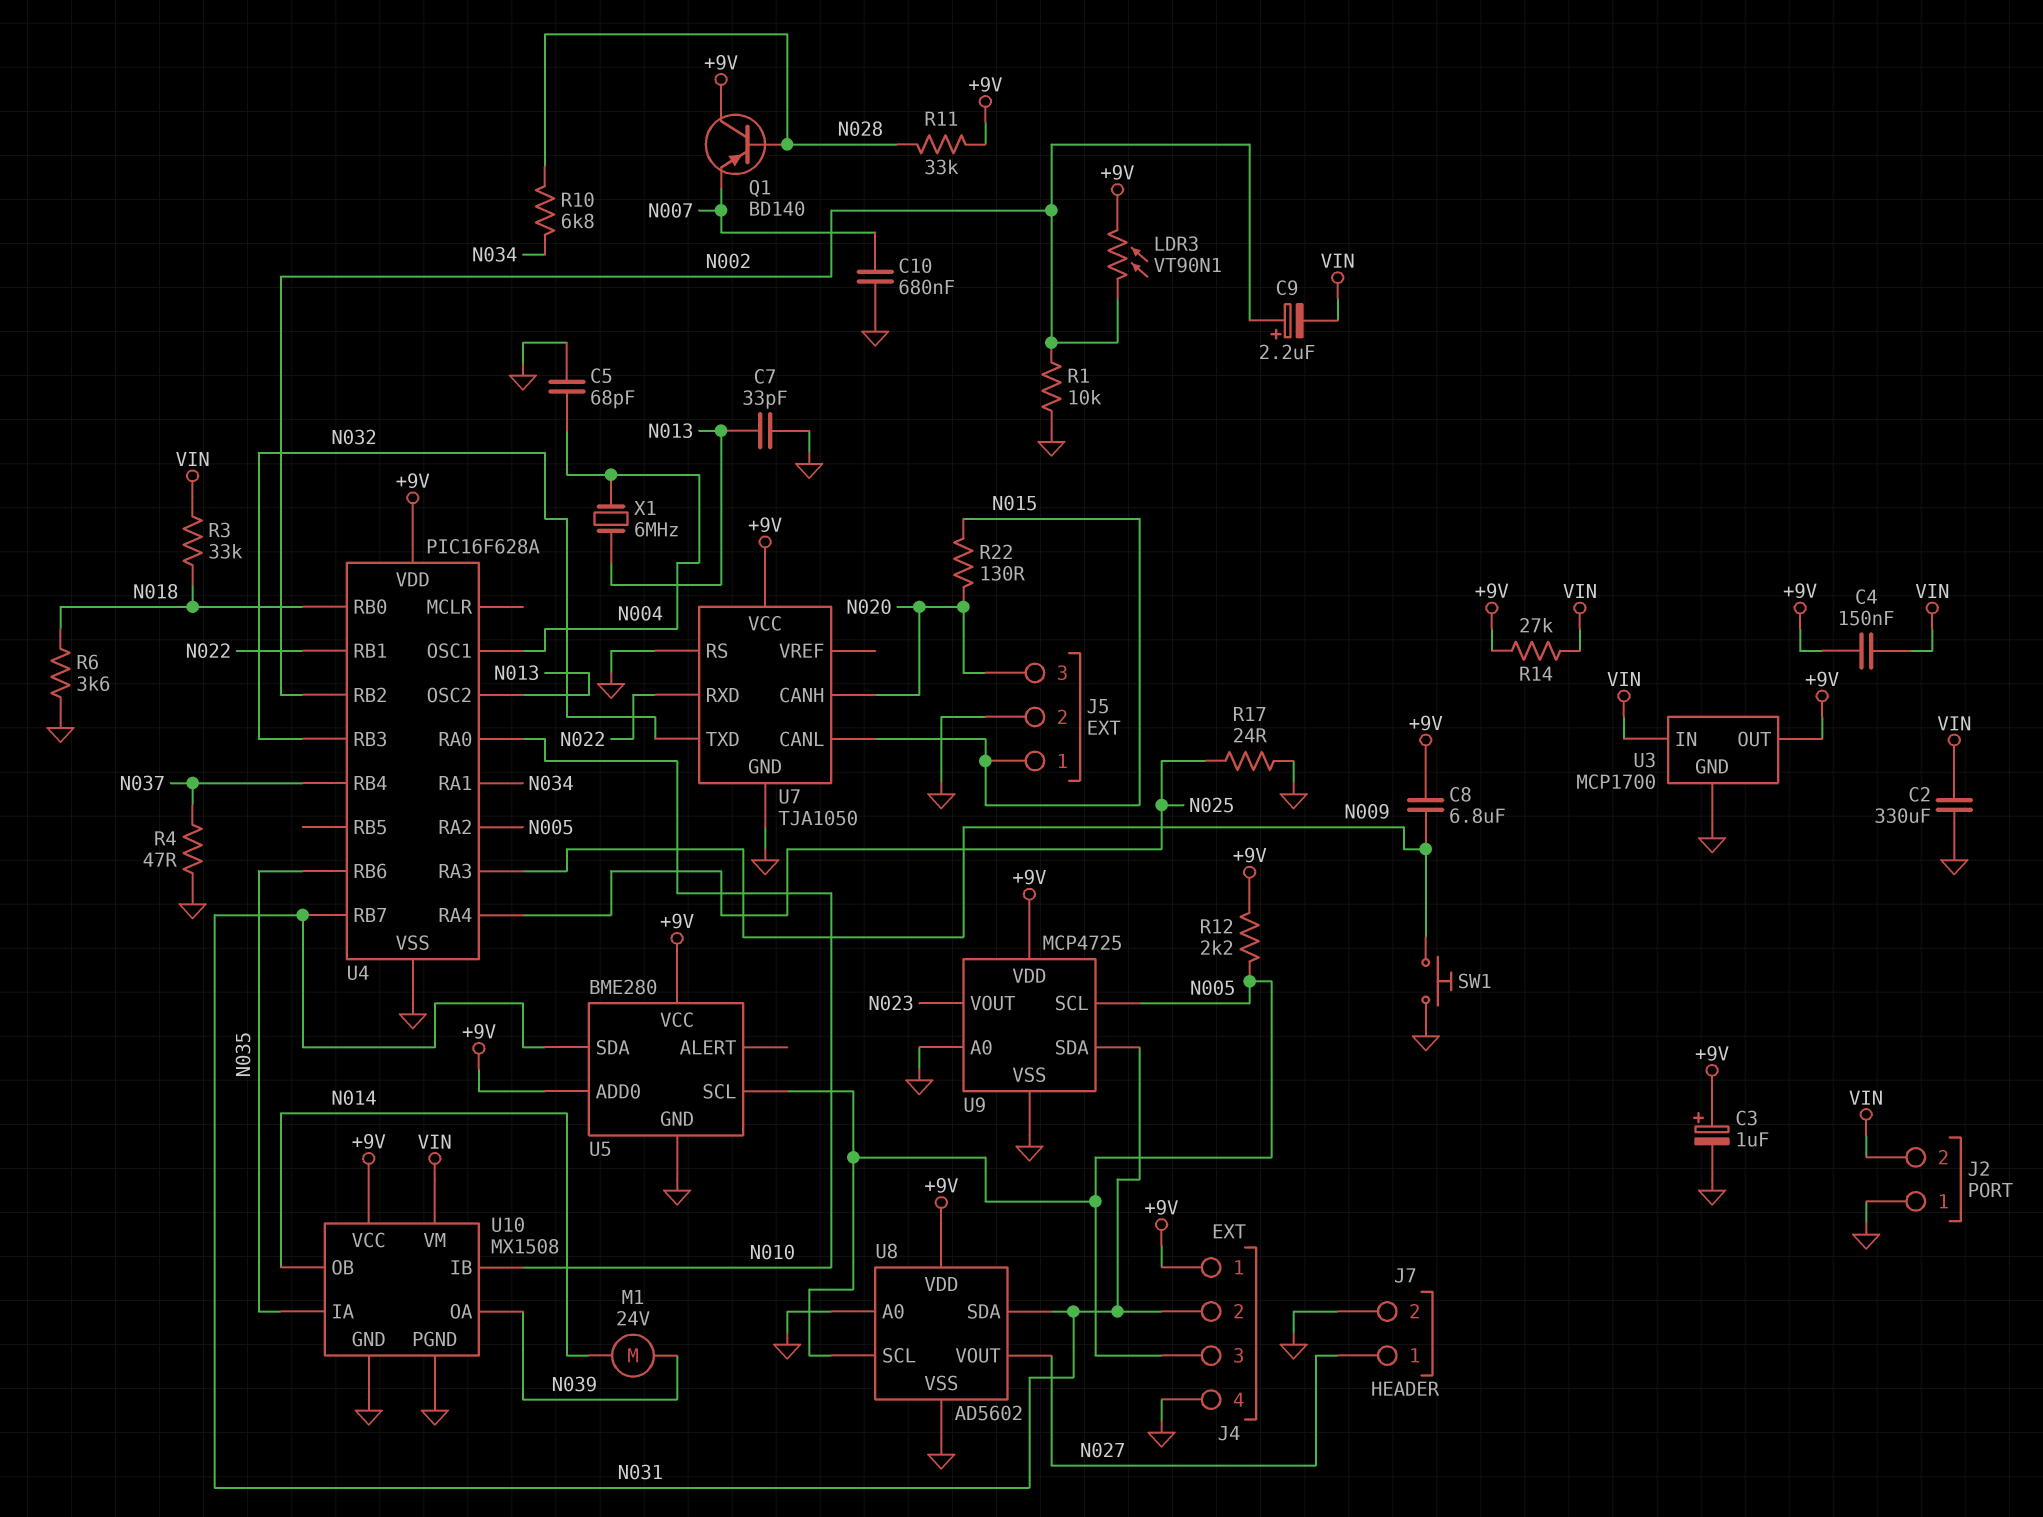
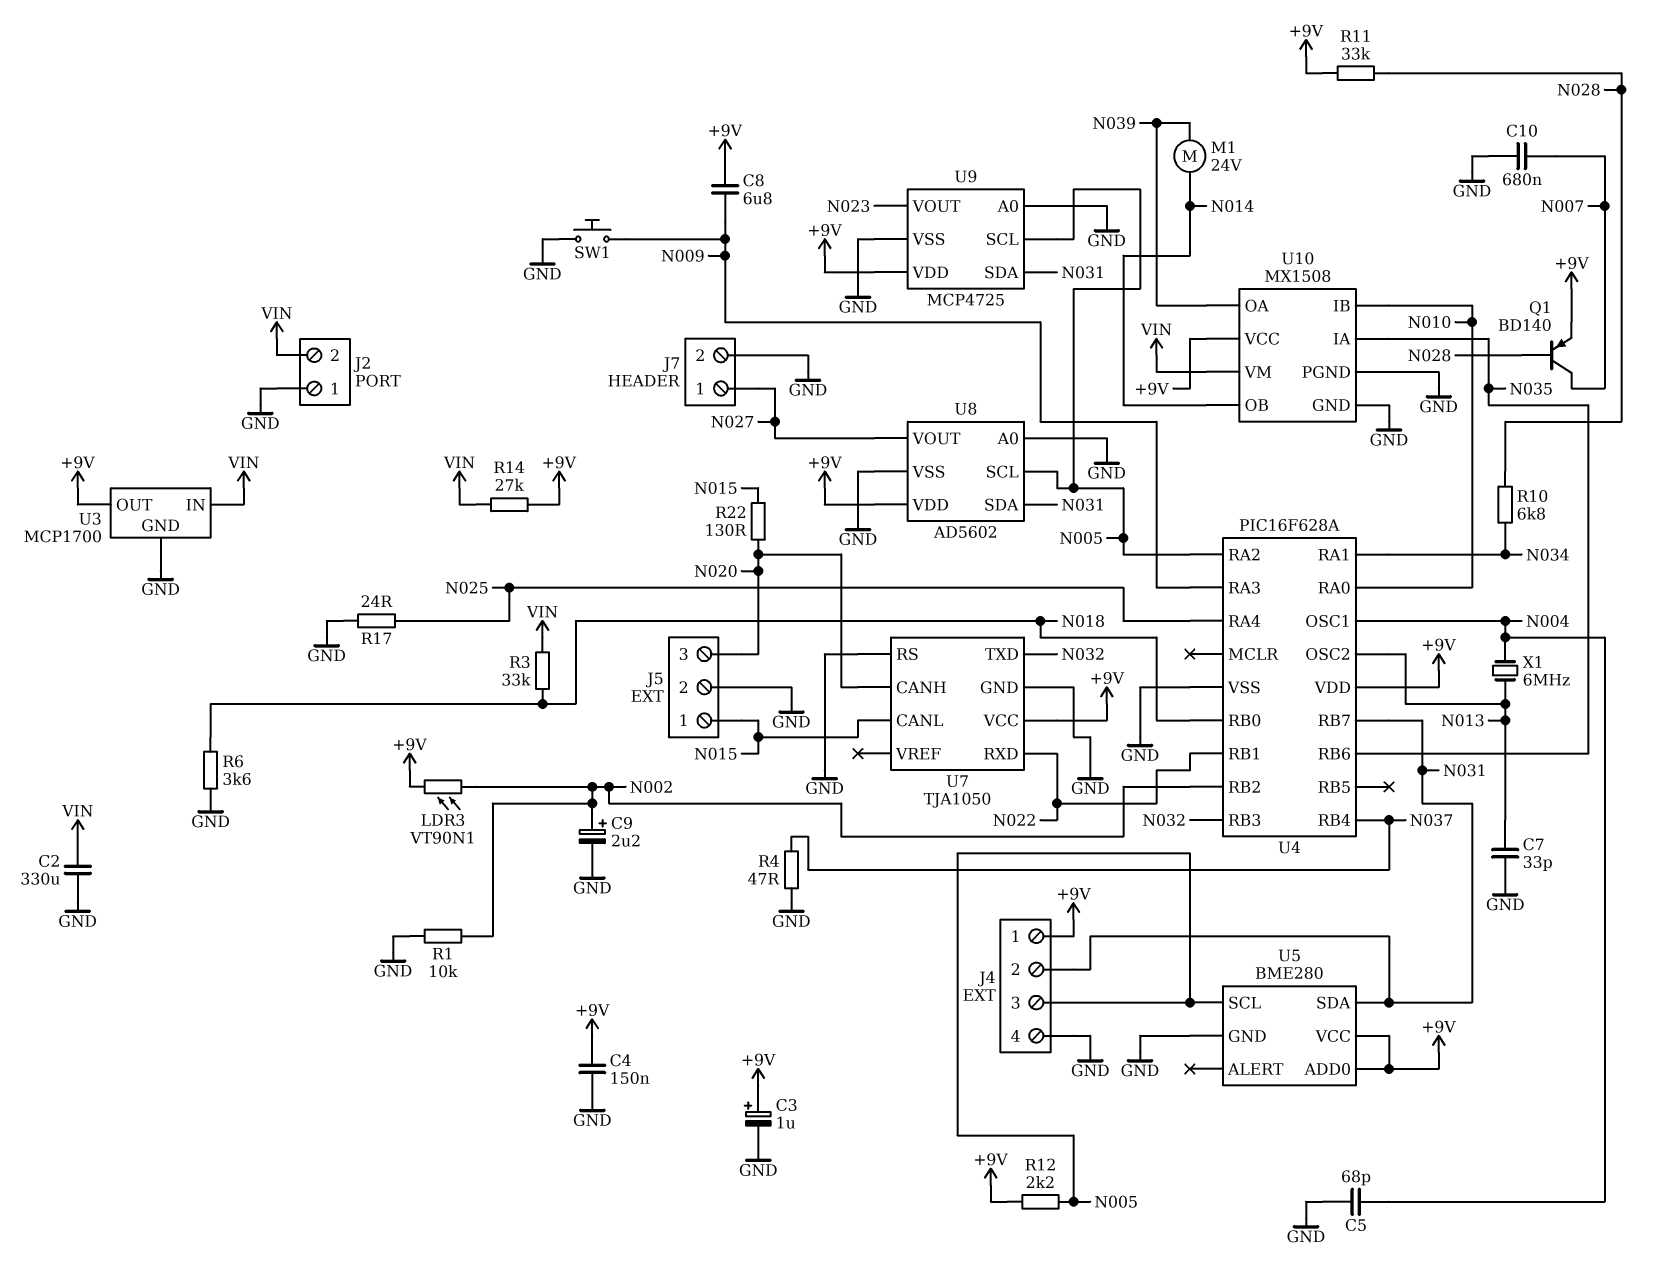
C4: 150nF (+9V, VIN) -> 150nF (+9V, GND)
C9: 2.2uF (plus N002, minus VIN) -> 2.2uF (plus N002, minus GND)
Q1: PNP BD140 (B N028, C +9V, E N007) -> PNP BD140 (B N028, C N007, E +9V)

